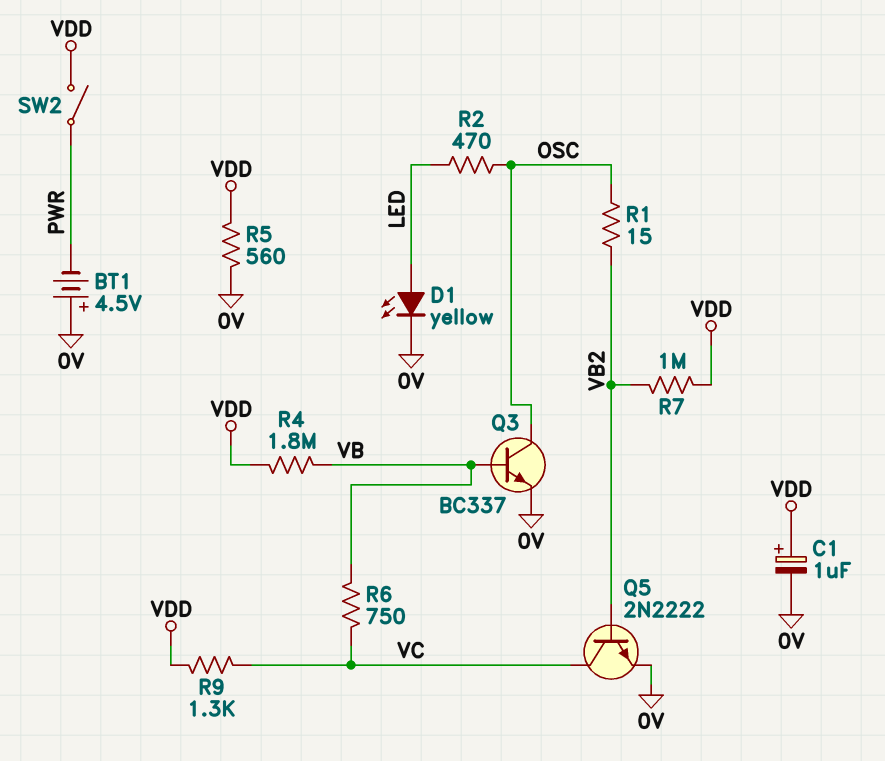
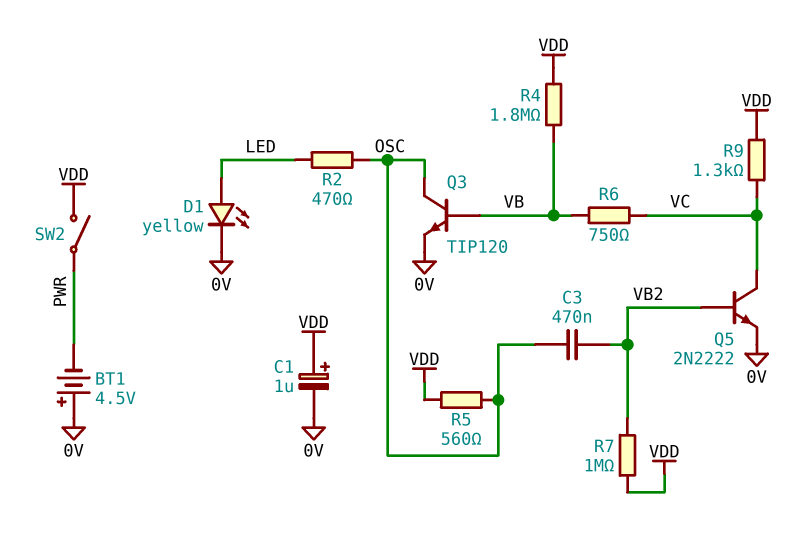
C3: none -> 470nF (OSC, VB2)
Q3: NPN BC337 (B VB, C OSC, E 0V) -> NPN TIP120 (B VB, C OSC, E 0V)
R1: 15 (OSC, VB2) -> none
R5: 560 (0V, VDD) -> 560 (OSC, VDD)

